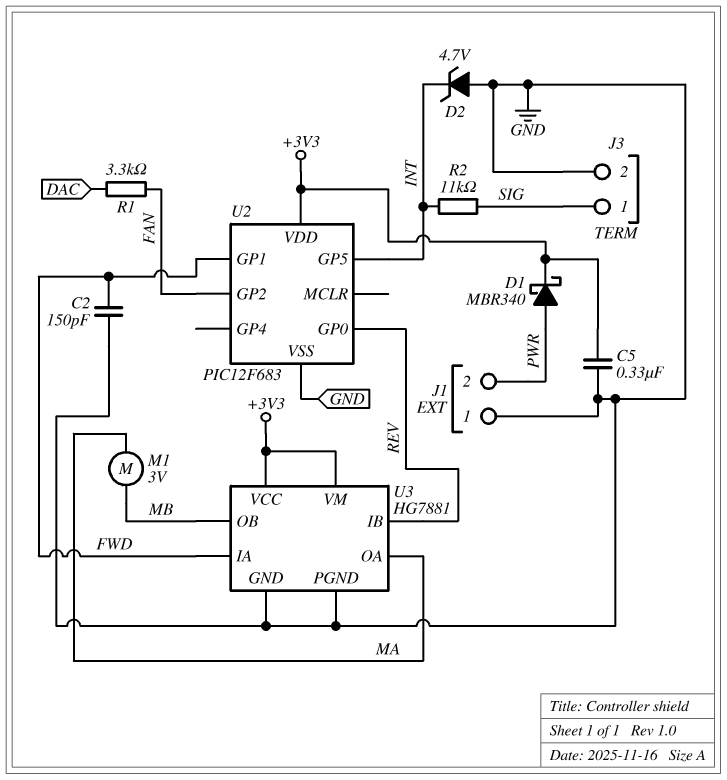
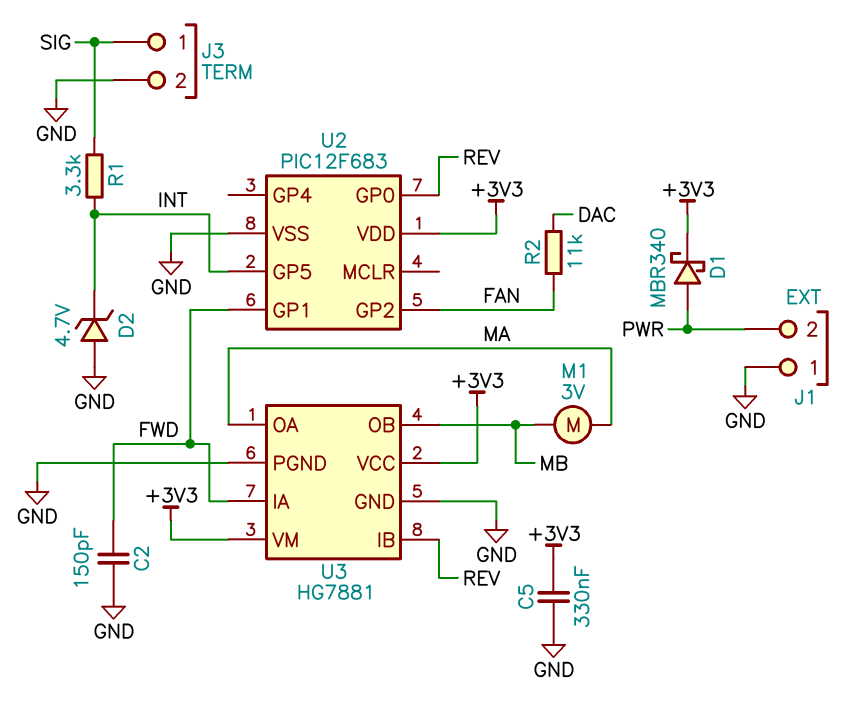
R1: 3.3k (DAC, FAN) -> 3.3k (INT, SIG)
R2: 11k (INT, SIG) -> 11k (DAC, FAN)

